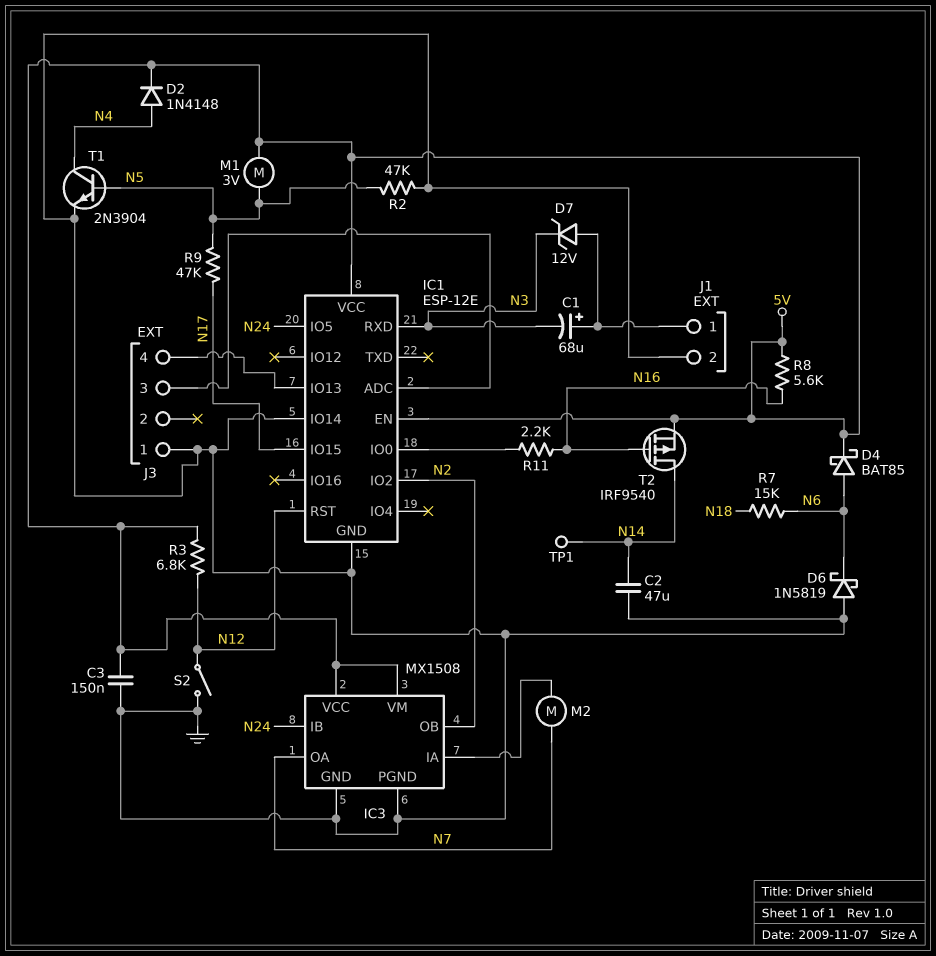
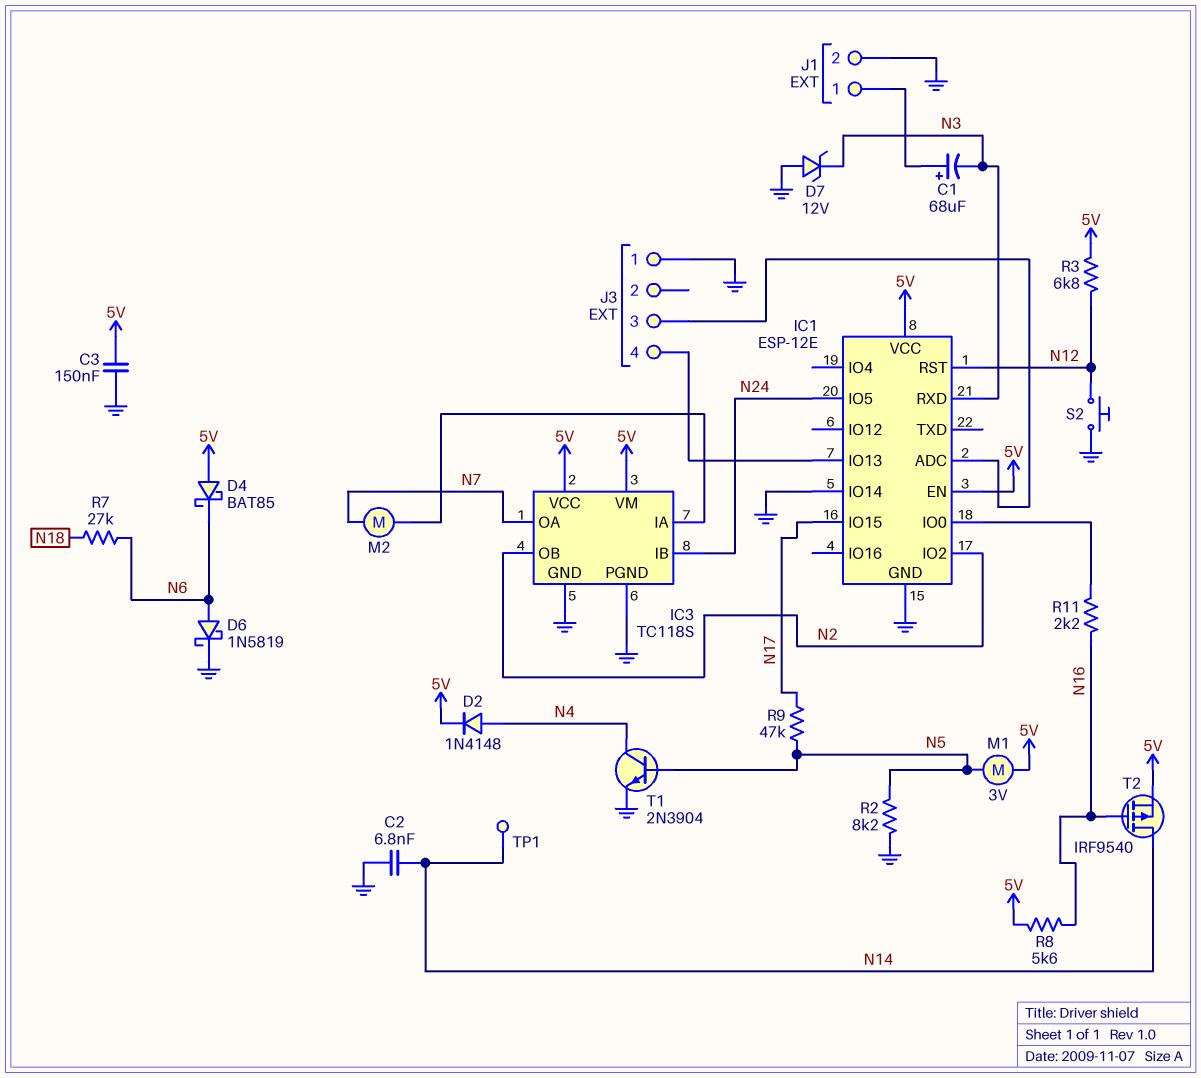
C2: 47uF (GND, N14) -> 6.8nF (GND, N14)
D4: schottky BAT85 (A N6, K 5V) -> schottky BAT85 (A 5V, K N6)
D6: schottky 1N5819 (A GND, K N6) -> schottky 1N5819 (A N6, K GND)
D7: zener 12V (A J1/1, K N3) -> zener 12V (A GND, K N3)
IC3: MX1508 -> TC118S
R2: 47k (GND, N5) -> 8.2k (GND, N5)
R7: 15k (N6, N18) -> 27k (N6, N18)
S2: switch (GND, N12) -> button (GND, N12)

